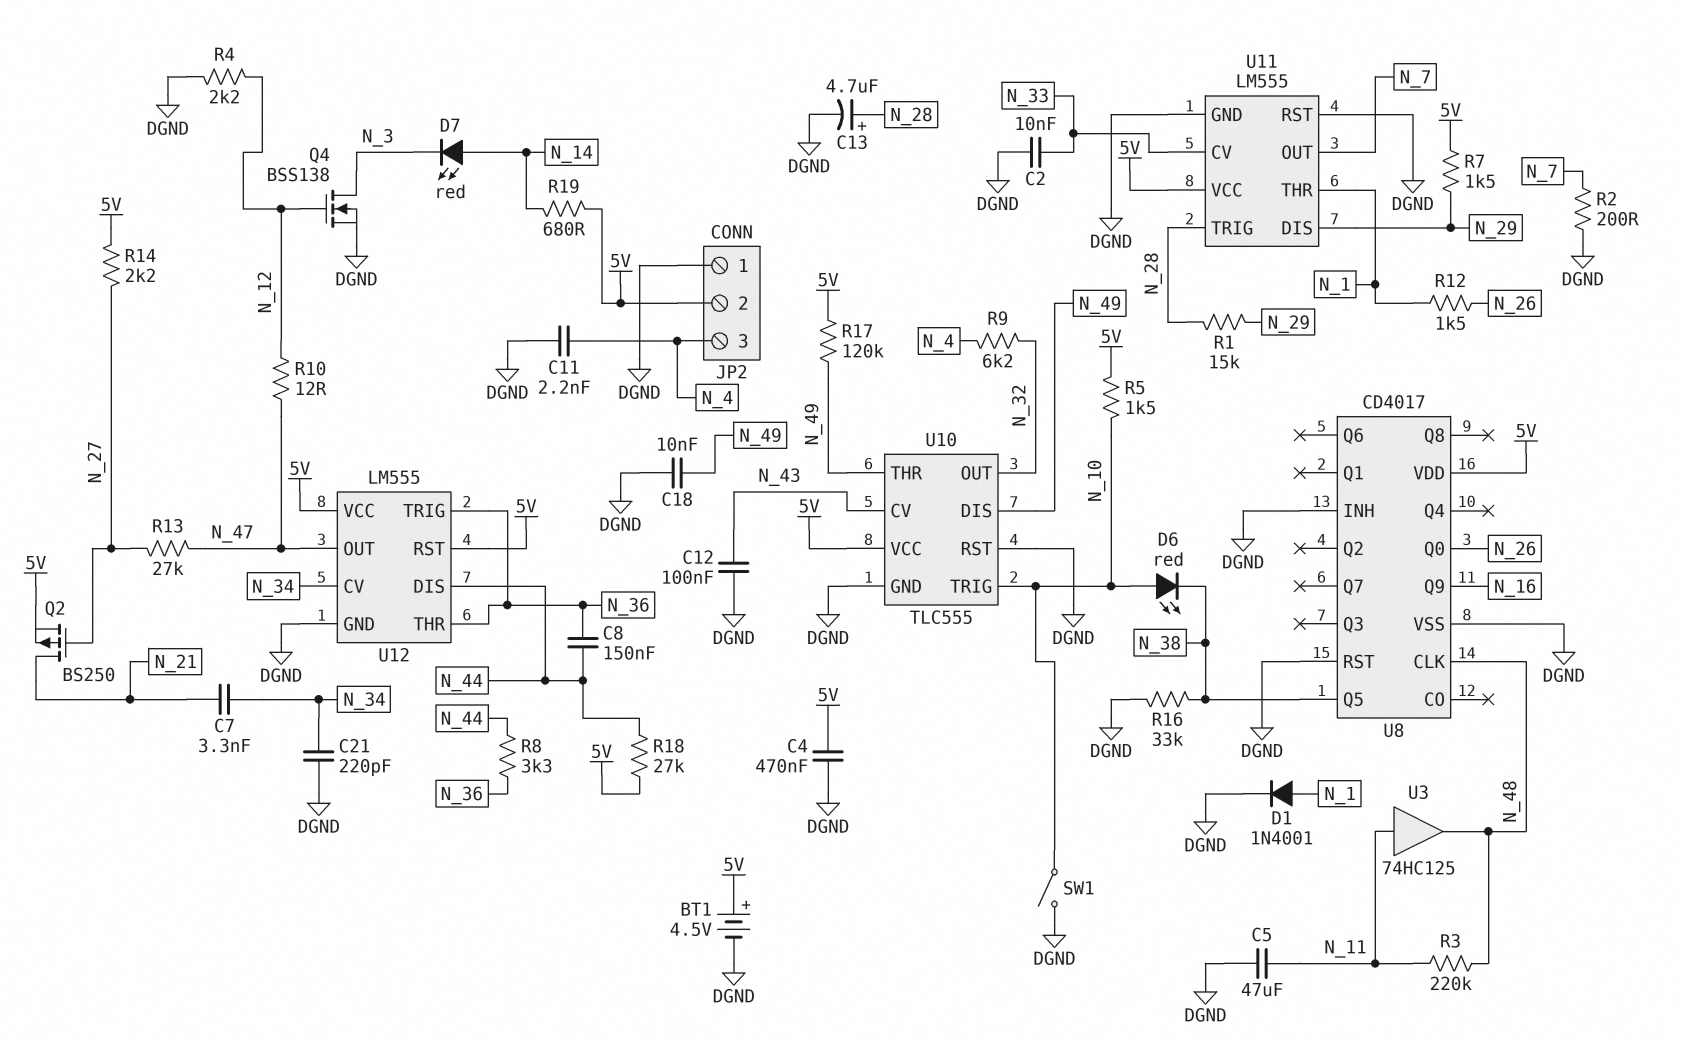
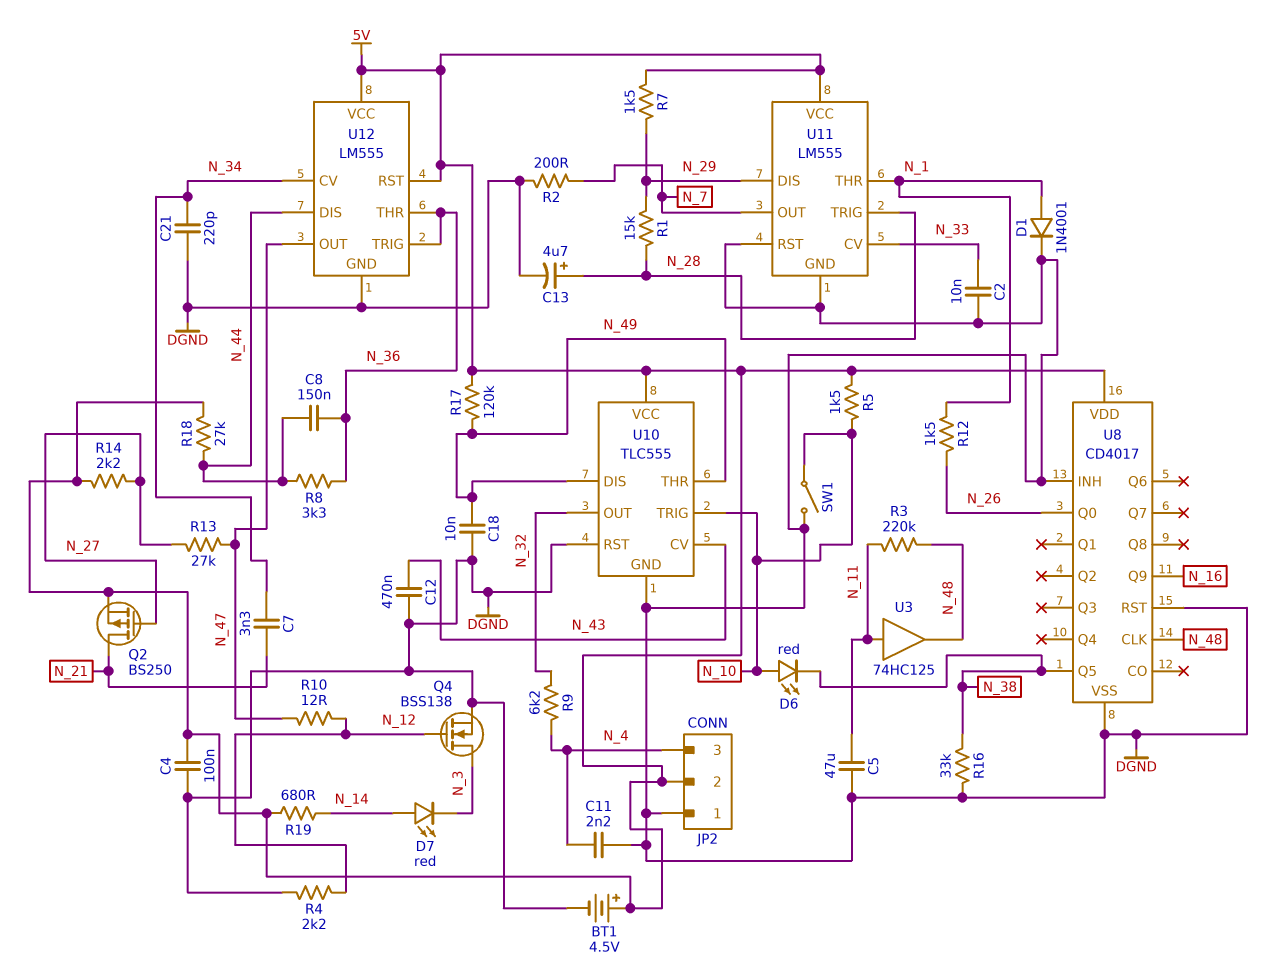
C4: 470nF (5V, DGND) -> 100nF (5V, DGND)
C12: 100nF (DGND, N_43) -> 470nF (DGND, N_43)

